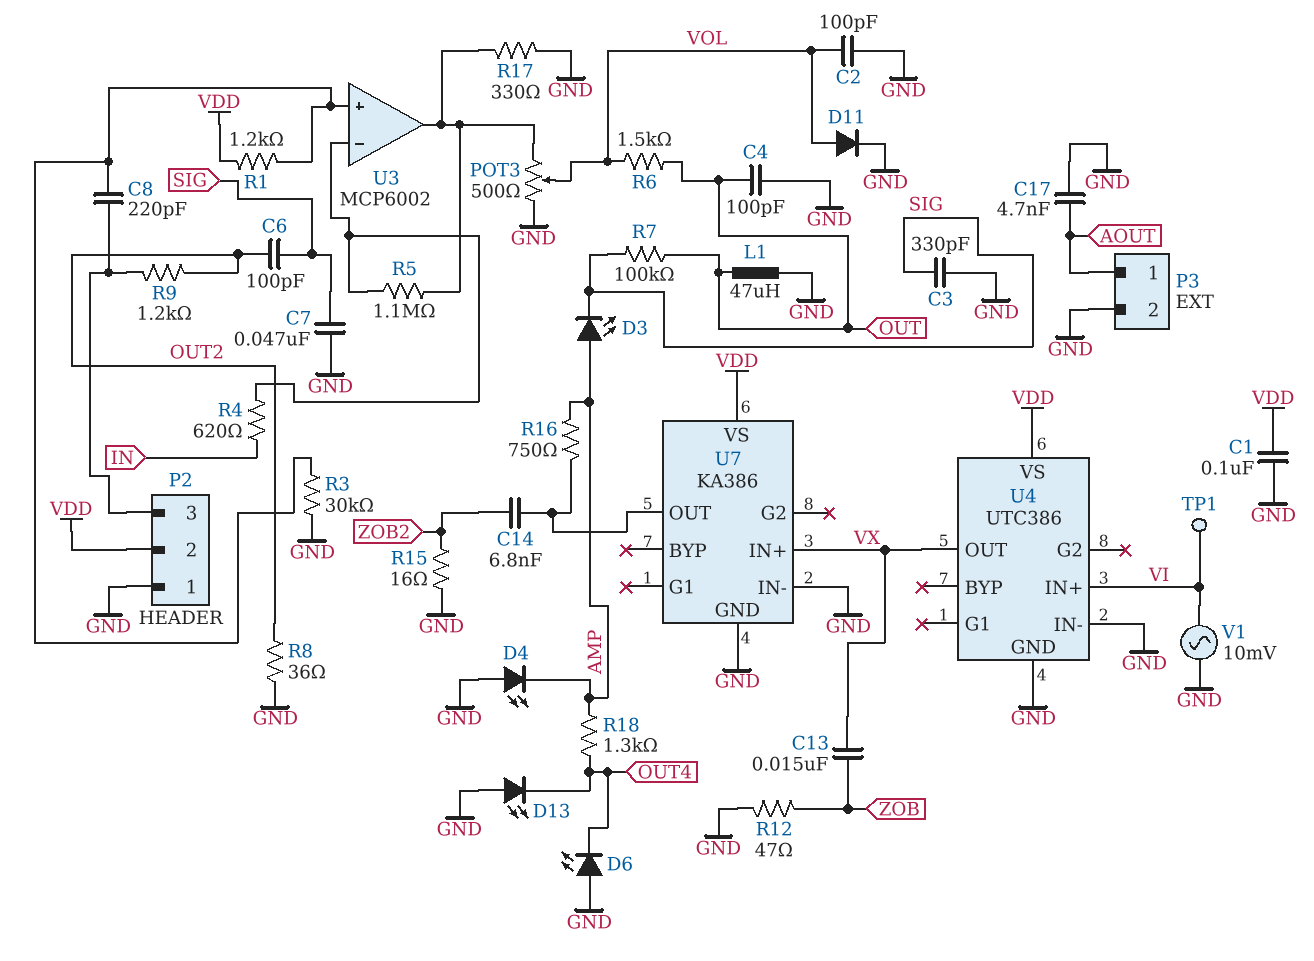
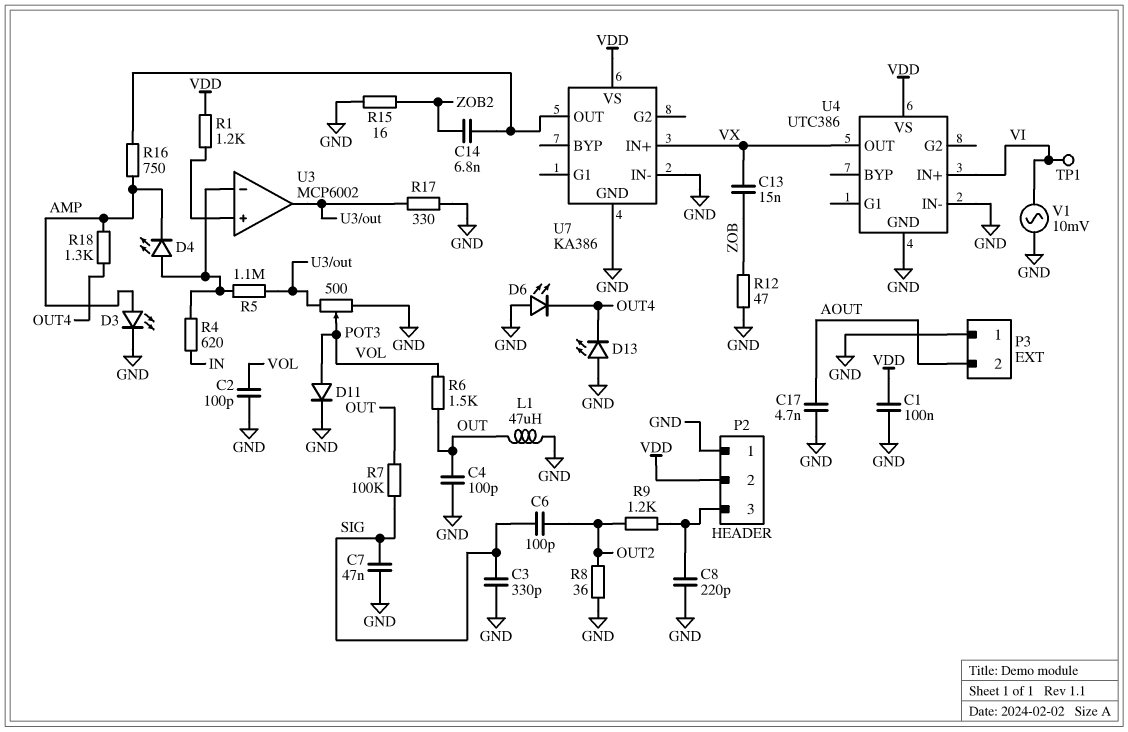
C8: 220pF (P2/3, U3/in+) -> 220pF (GND, P2/3)
D3: LED (A AMP, K SIG) -> LED (A AMP, K GND)
D4: LED (A GND, K AMP) -> LED (A U3/in-, K AMP)
P3 pin 1: AOUT -> GND
P3 pin 2: GND -> AOUT
R3: 30k (GND, U3/in+) -> none

